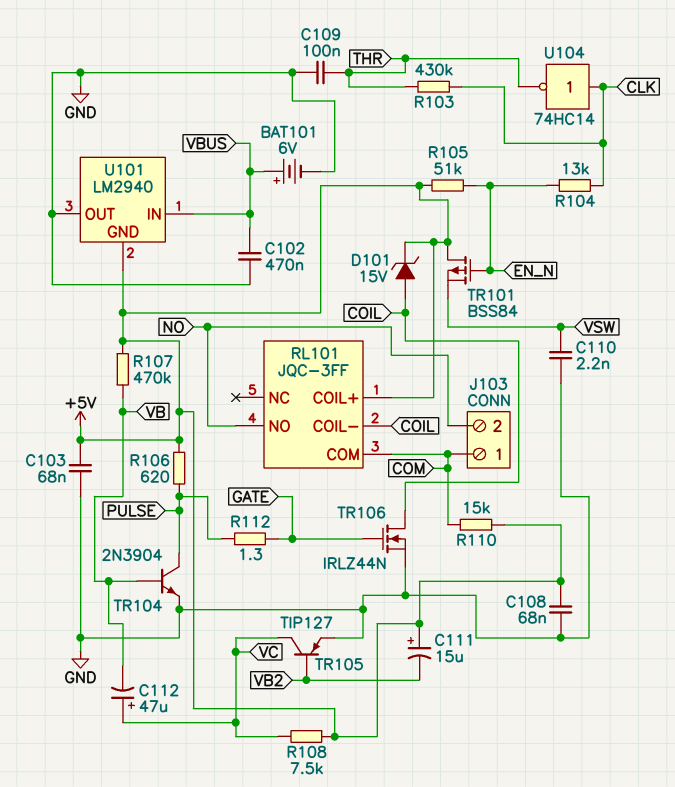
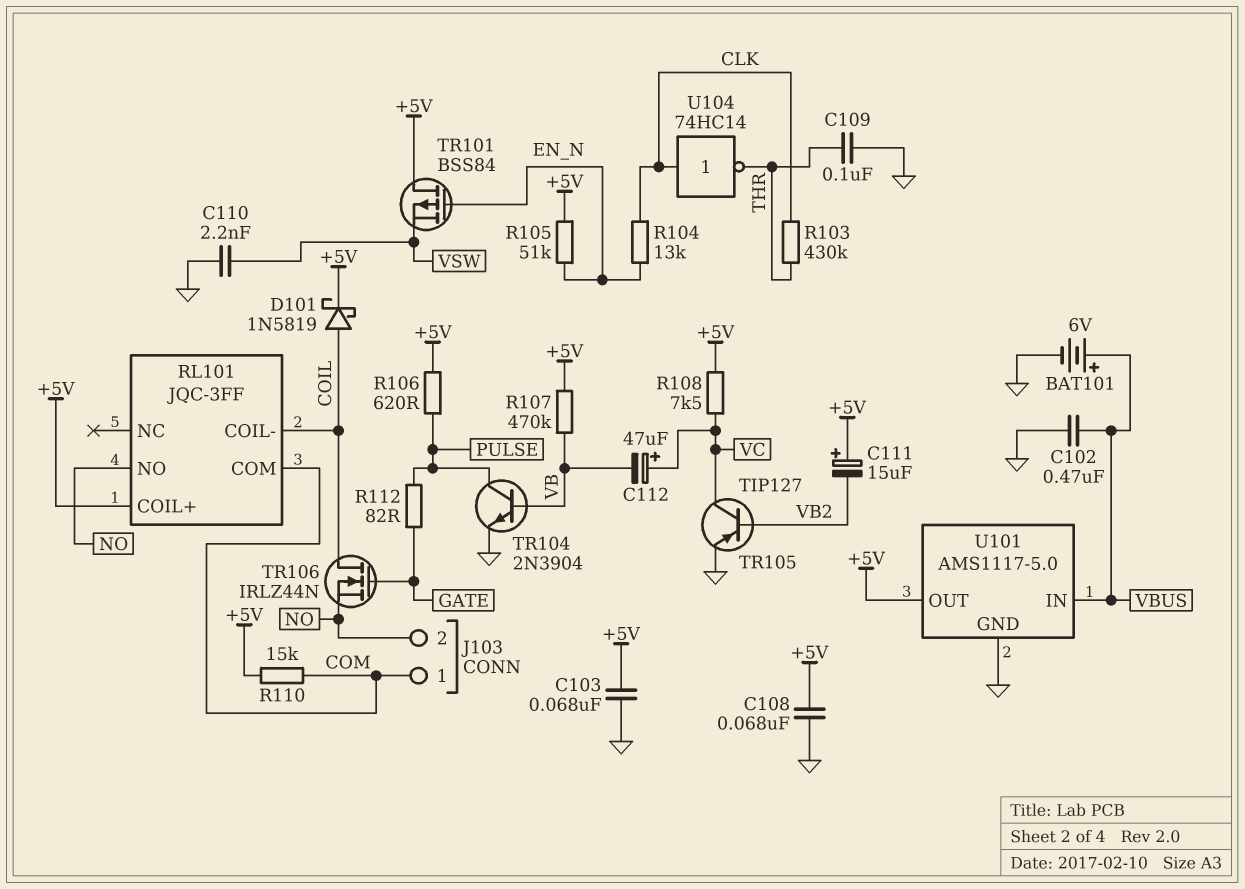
D101: zener 15V (A COIL, K +5V) -> schottky 1N5819 (A COIL, K +5V)
R112: 1.3 (GATE, PULSE) -> 82 (GATE, PULSE)
TR106: NMOS IRLZ44N (G GATE, D COIL, S GND) -> NMOS IRLZ44N (G GATE, D COIL, S NO)
U101: LM2940 -> AMS1117-5.0
U101 pin GND: +5V -> GND
U101 pin OUT: GND -> +5V

